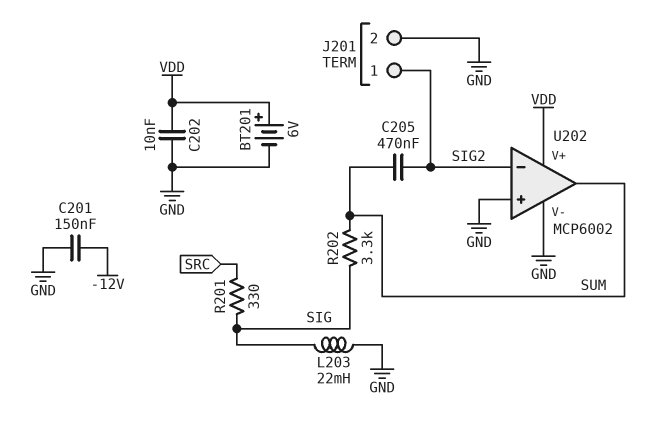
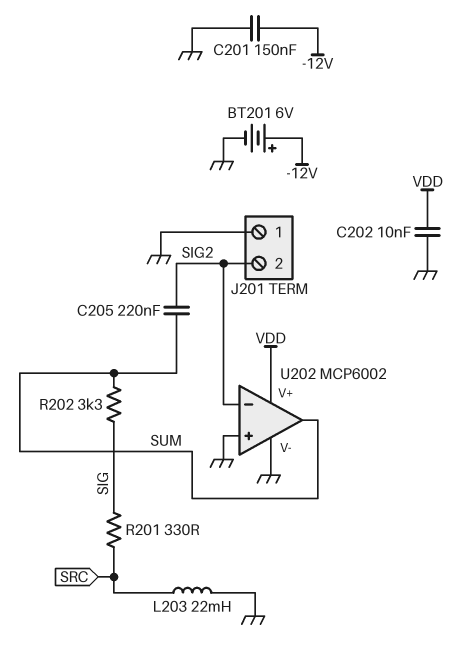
BT201: 6V (plus VDD, minus GND) -> 6V (plus -12V, minus GND)
C205: 470nF (SIG2, SUM) -> 220nF (SIG2, SUM)
J201 pin 1: SIG2 -> GND
J201 pin 2: GND -> SIG2
L203: 22mH (GND, SIG) -> 22mH (GND, SRC)

